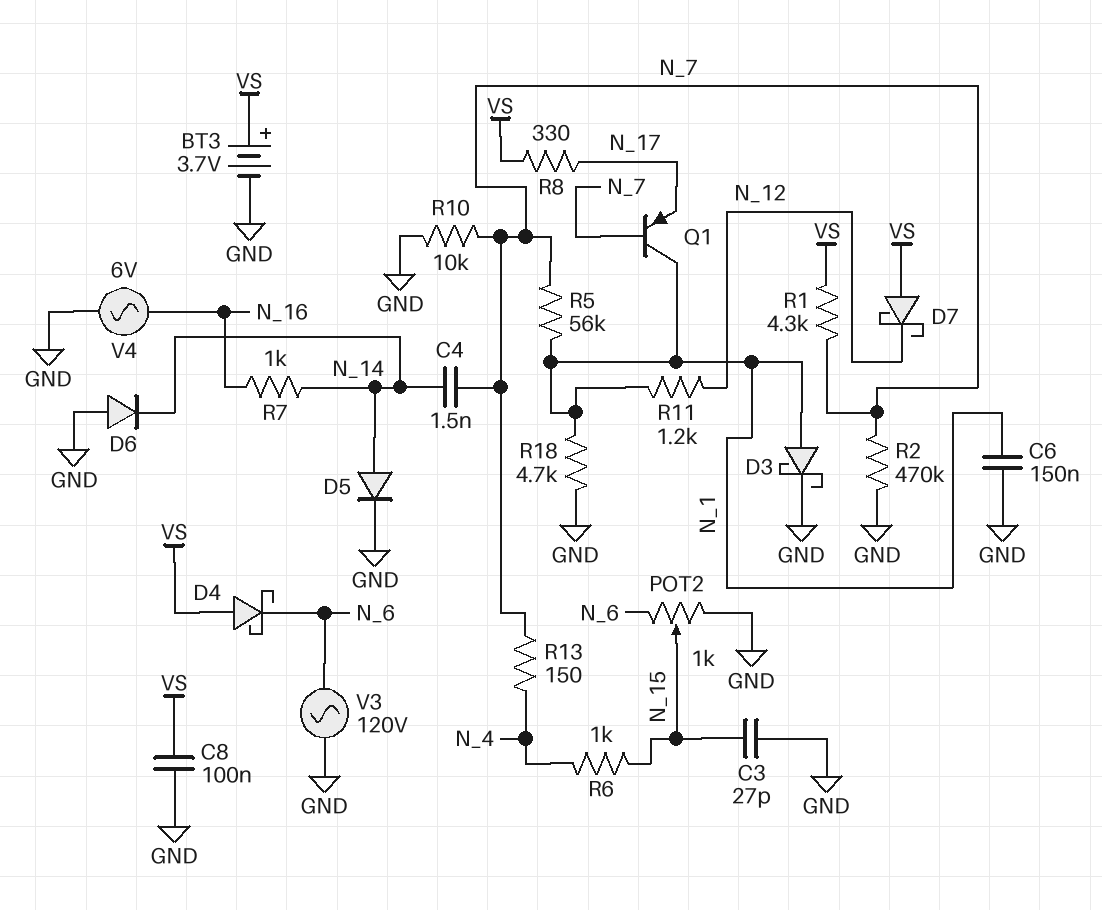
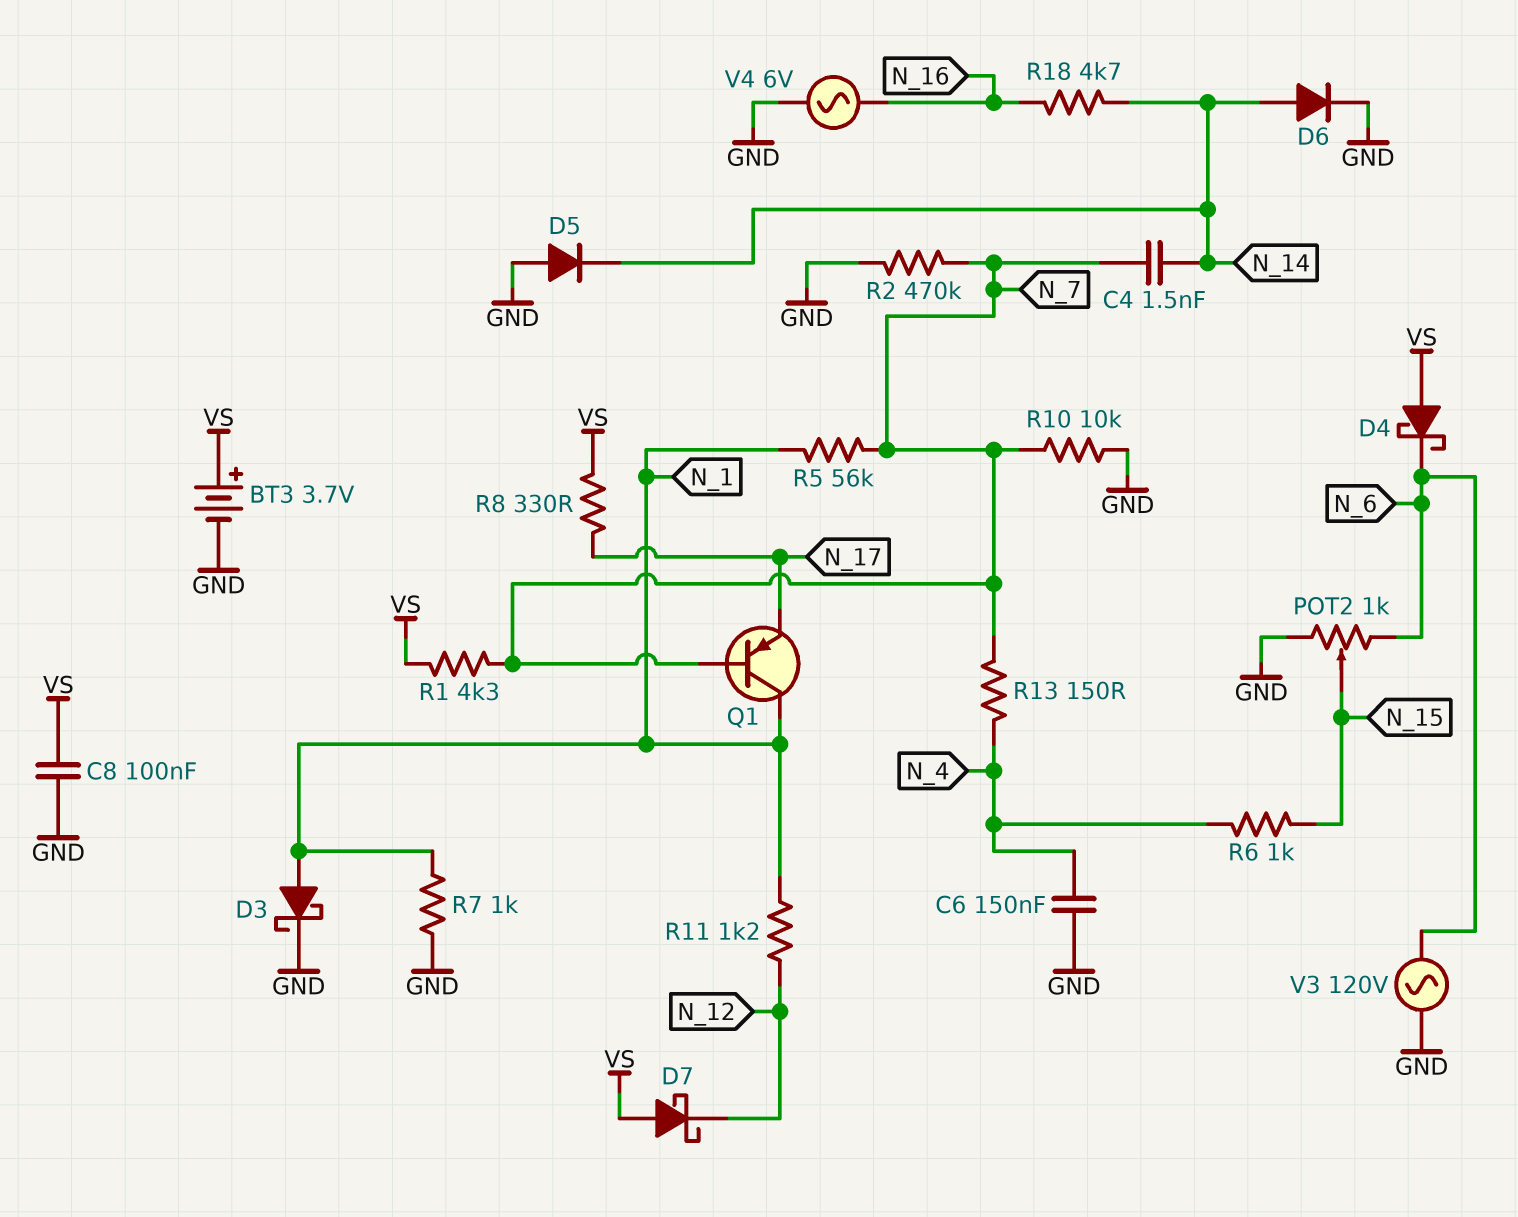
C3: 27pF (GND, N_15) -> none
C6: 150nF (GND, N_1) -> 150nF (GND, N_4)
D5: diode (A N_14, K GND) -> diode (A GND, K N_14)
D6: diode (A GND, K N_14) -> diode (A N_14, K GND)
R7: 1k (N_14, N_16) -> 1k (GND, N_1)
R18: 4.7k (GND, N_1) -> 4.7k (N_14, N_16)

